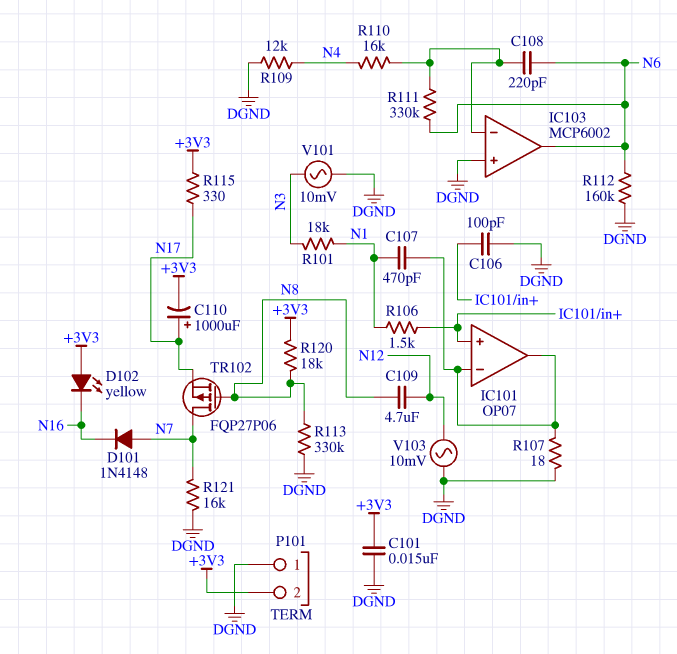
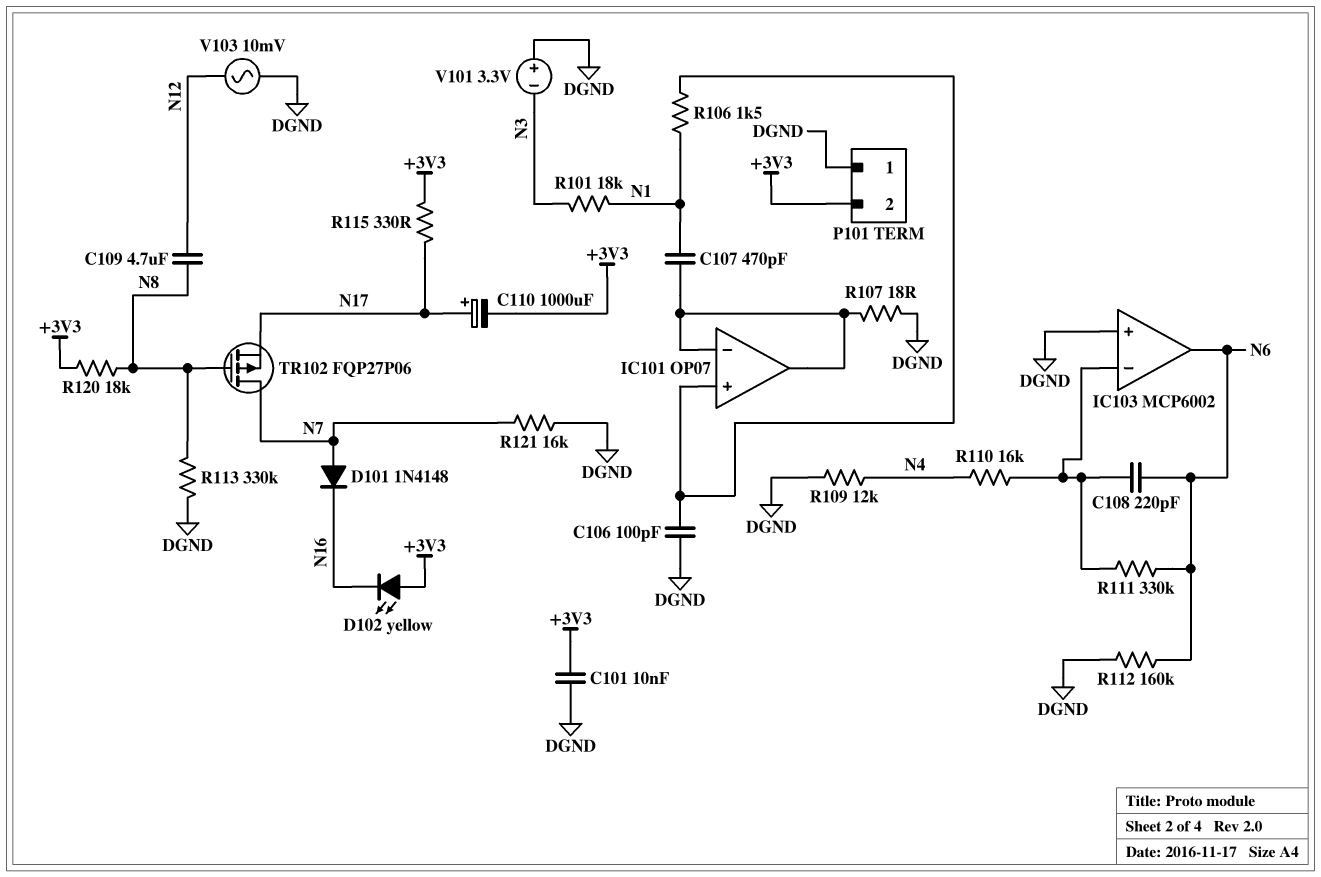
C101: 15nF (+3V3, DGND) -> 10nF (+3V3, DGND)
V101: AC 10mV (DGND, N3) -> 3.3V (plus DGND, minus N3)

